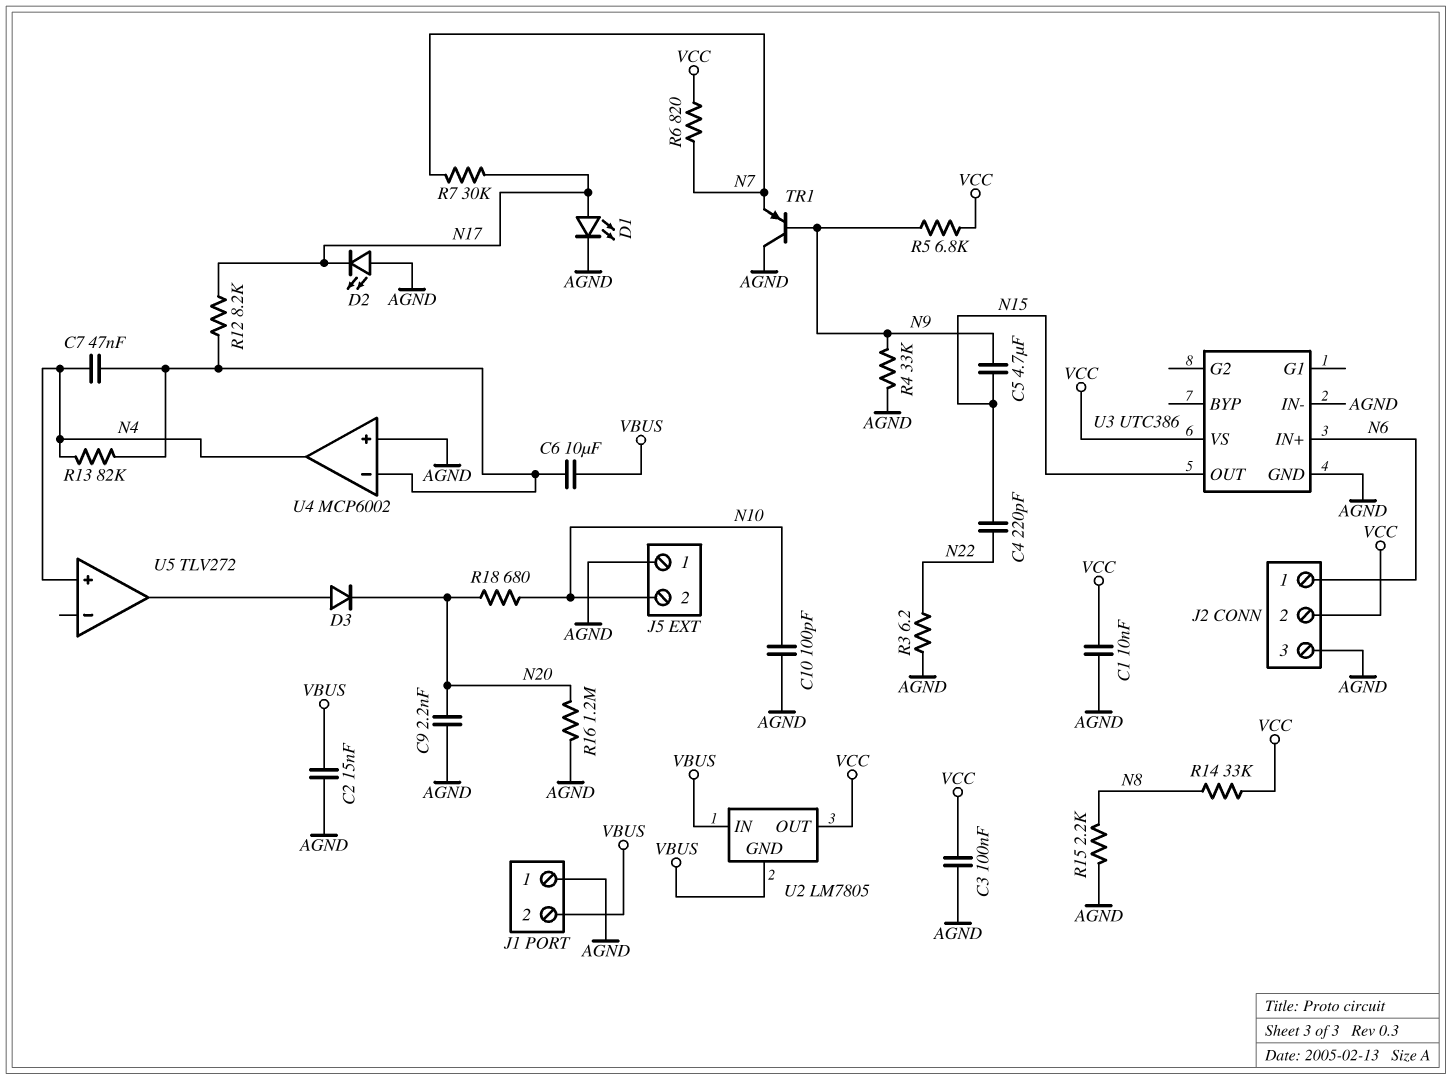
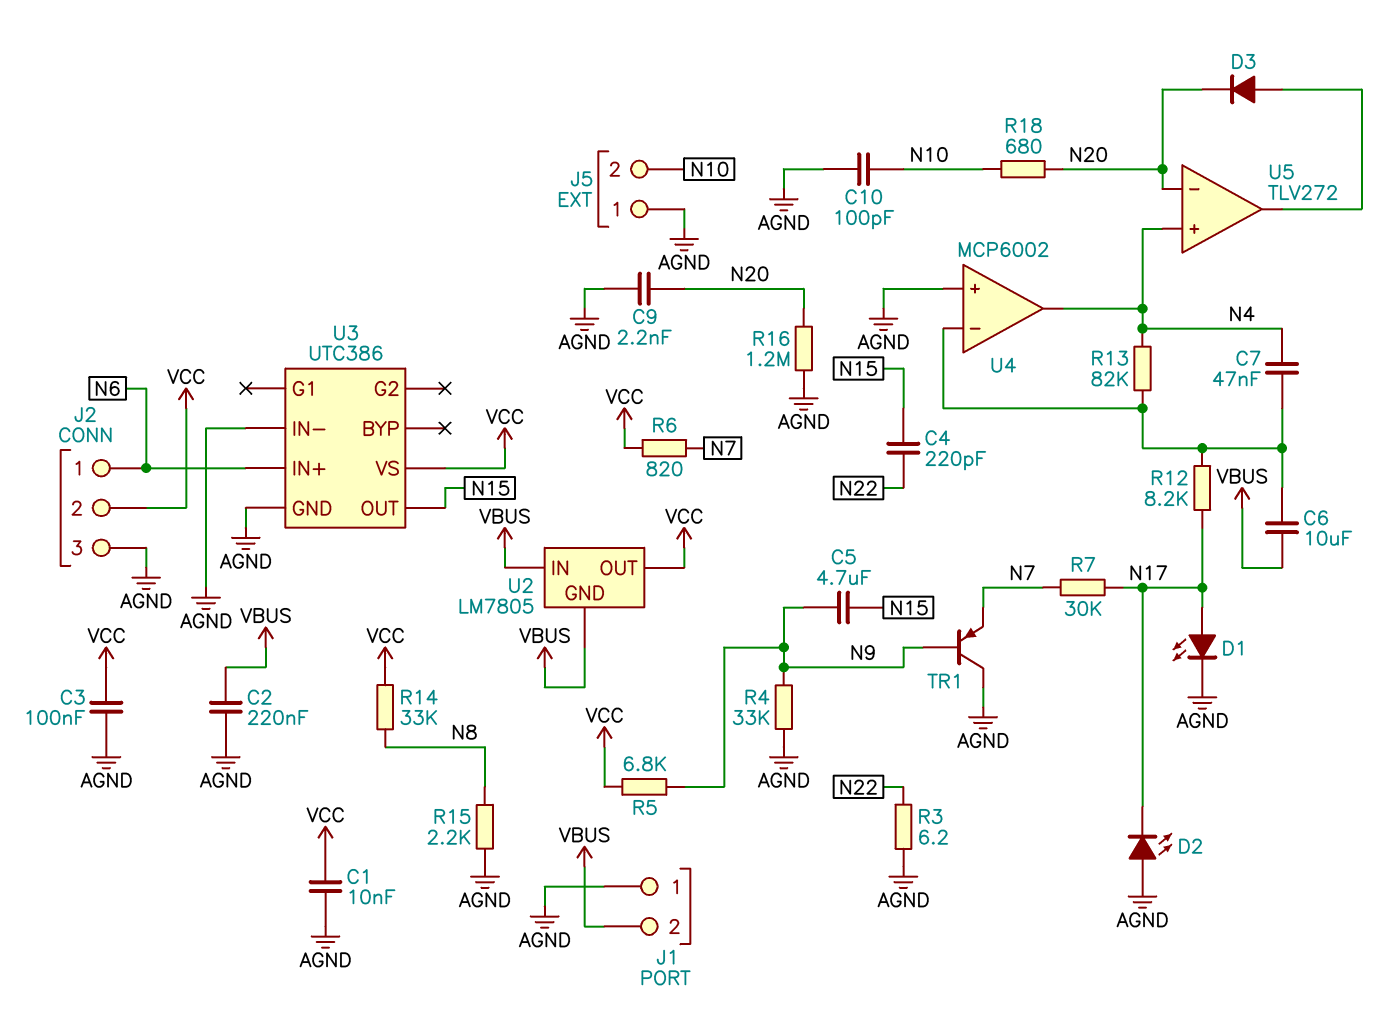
C2: 15nF (AGND, VBUS) -> 220nF (AGND, VBUS)
U5 pin in-: none -> N20

